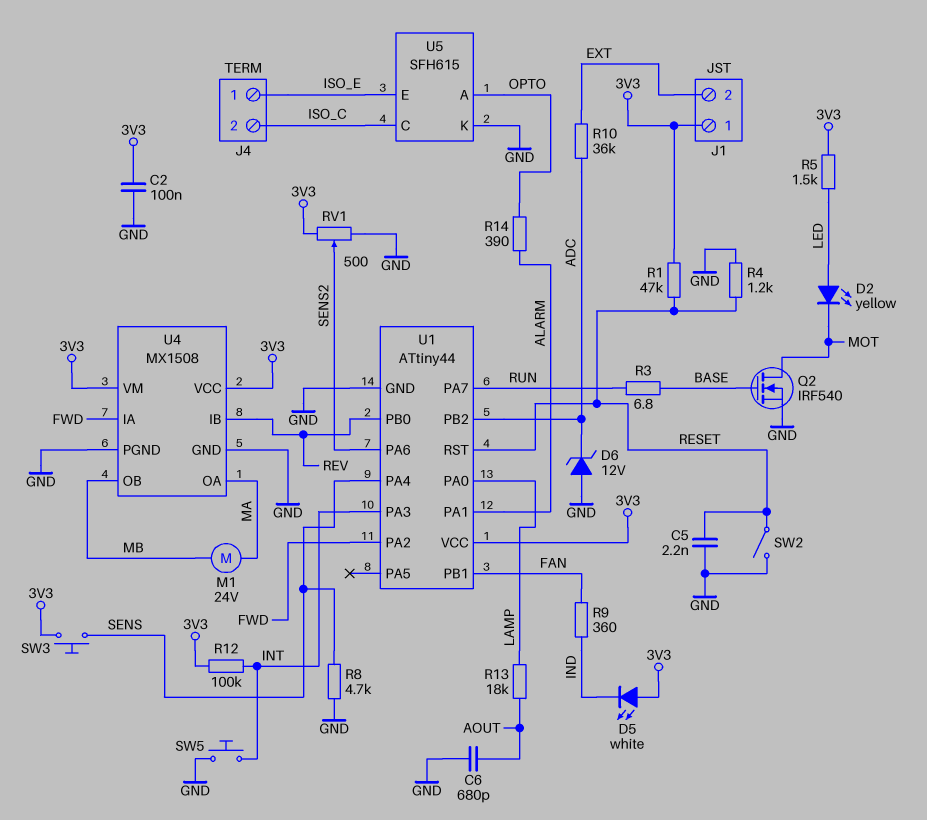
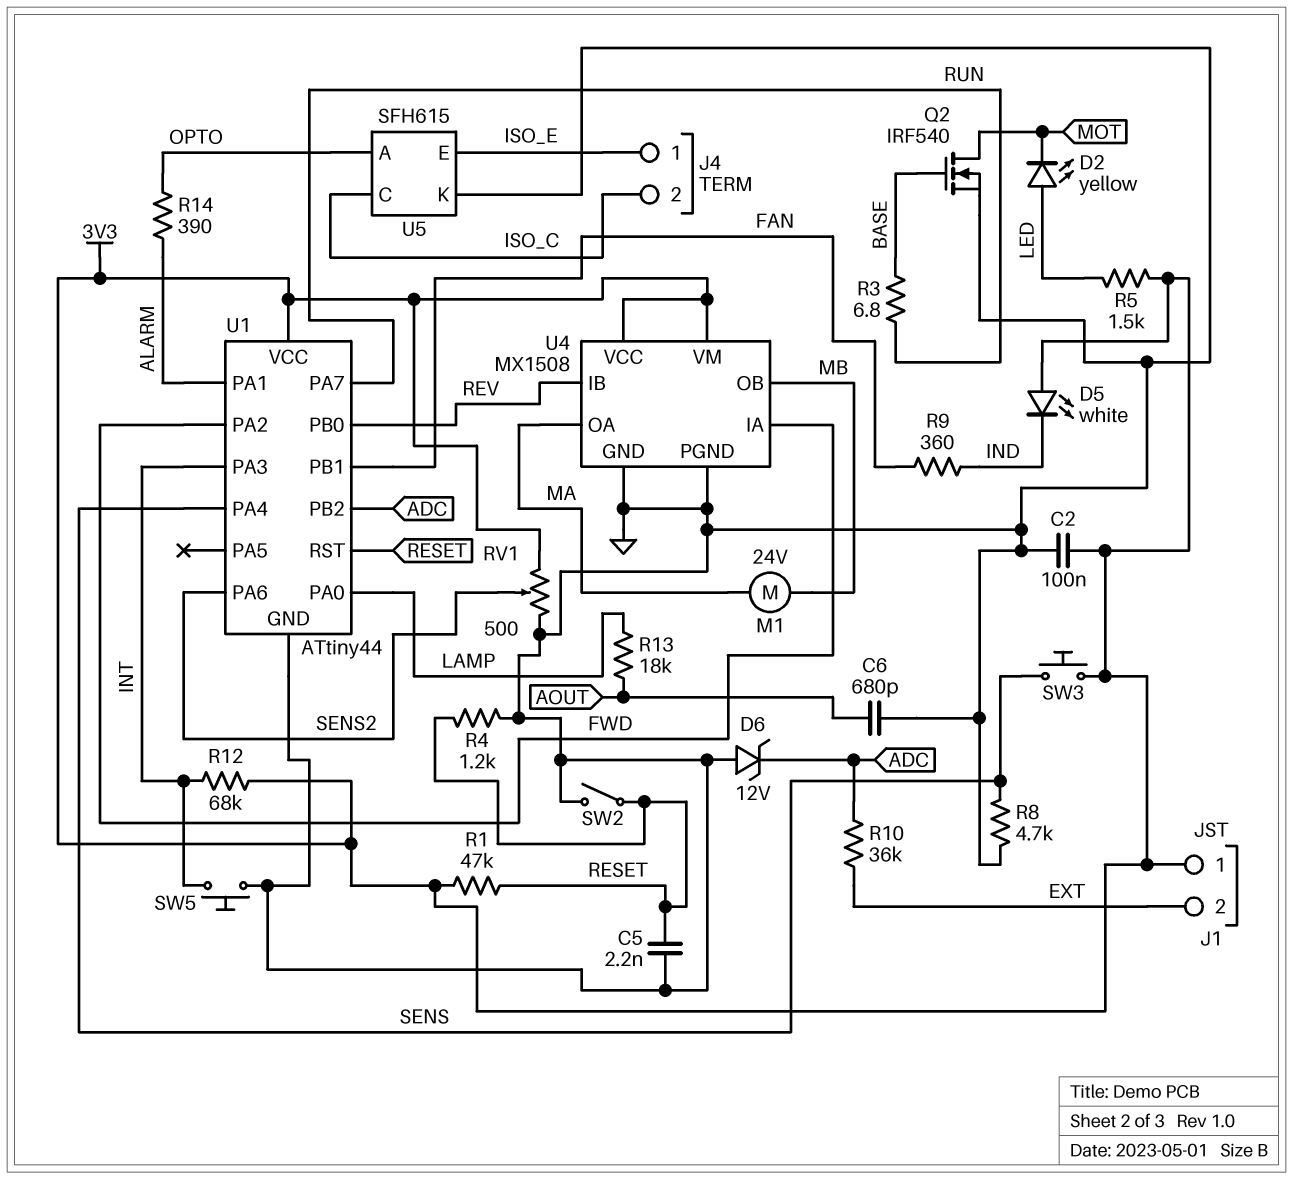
R12: 100k (3V3, INT) -> 68k (3V3, INT)

